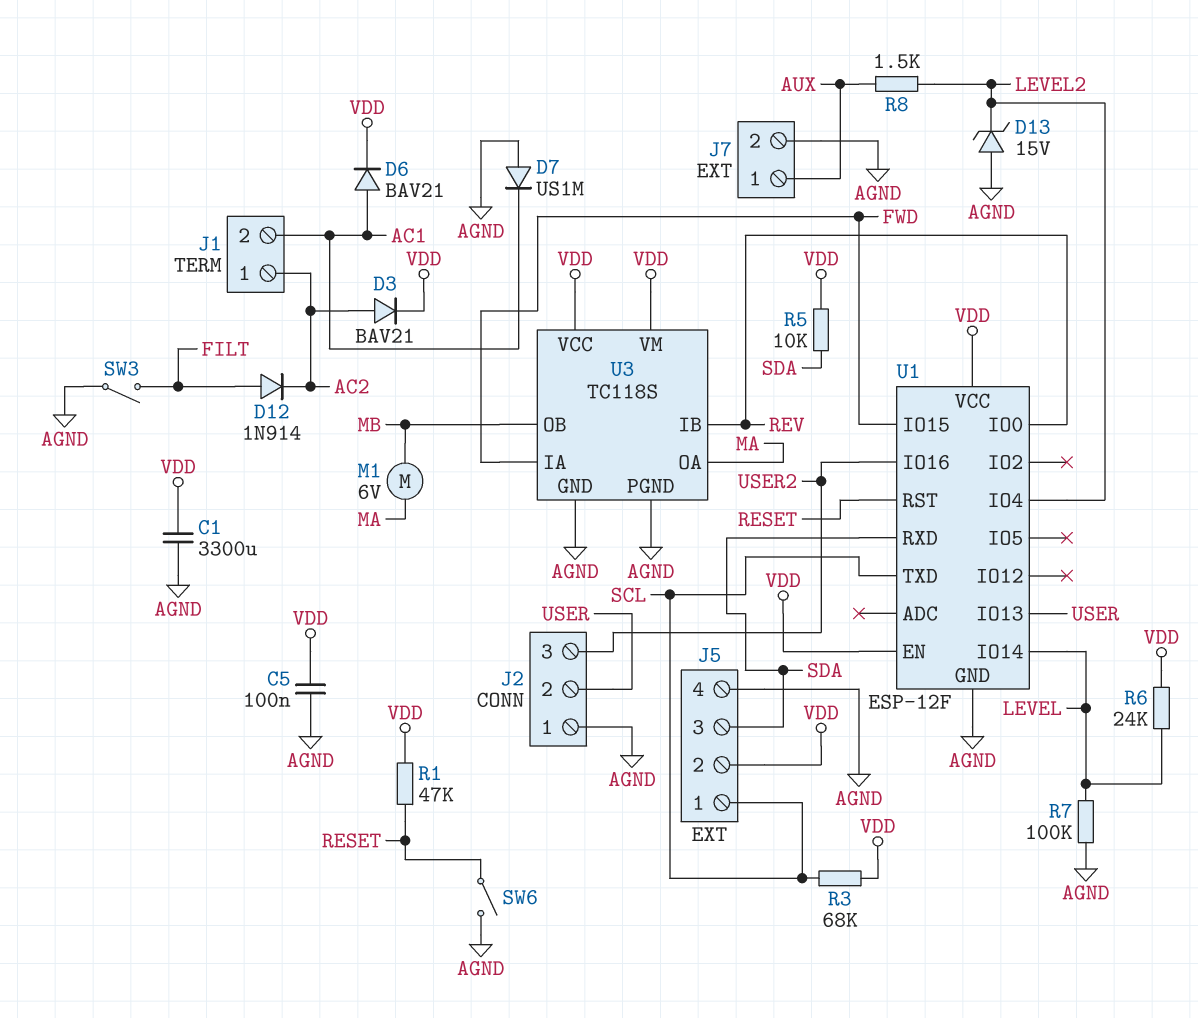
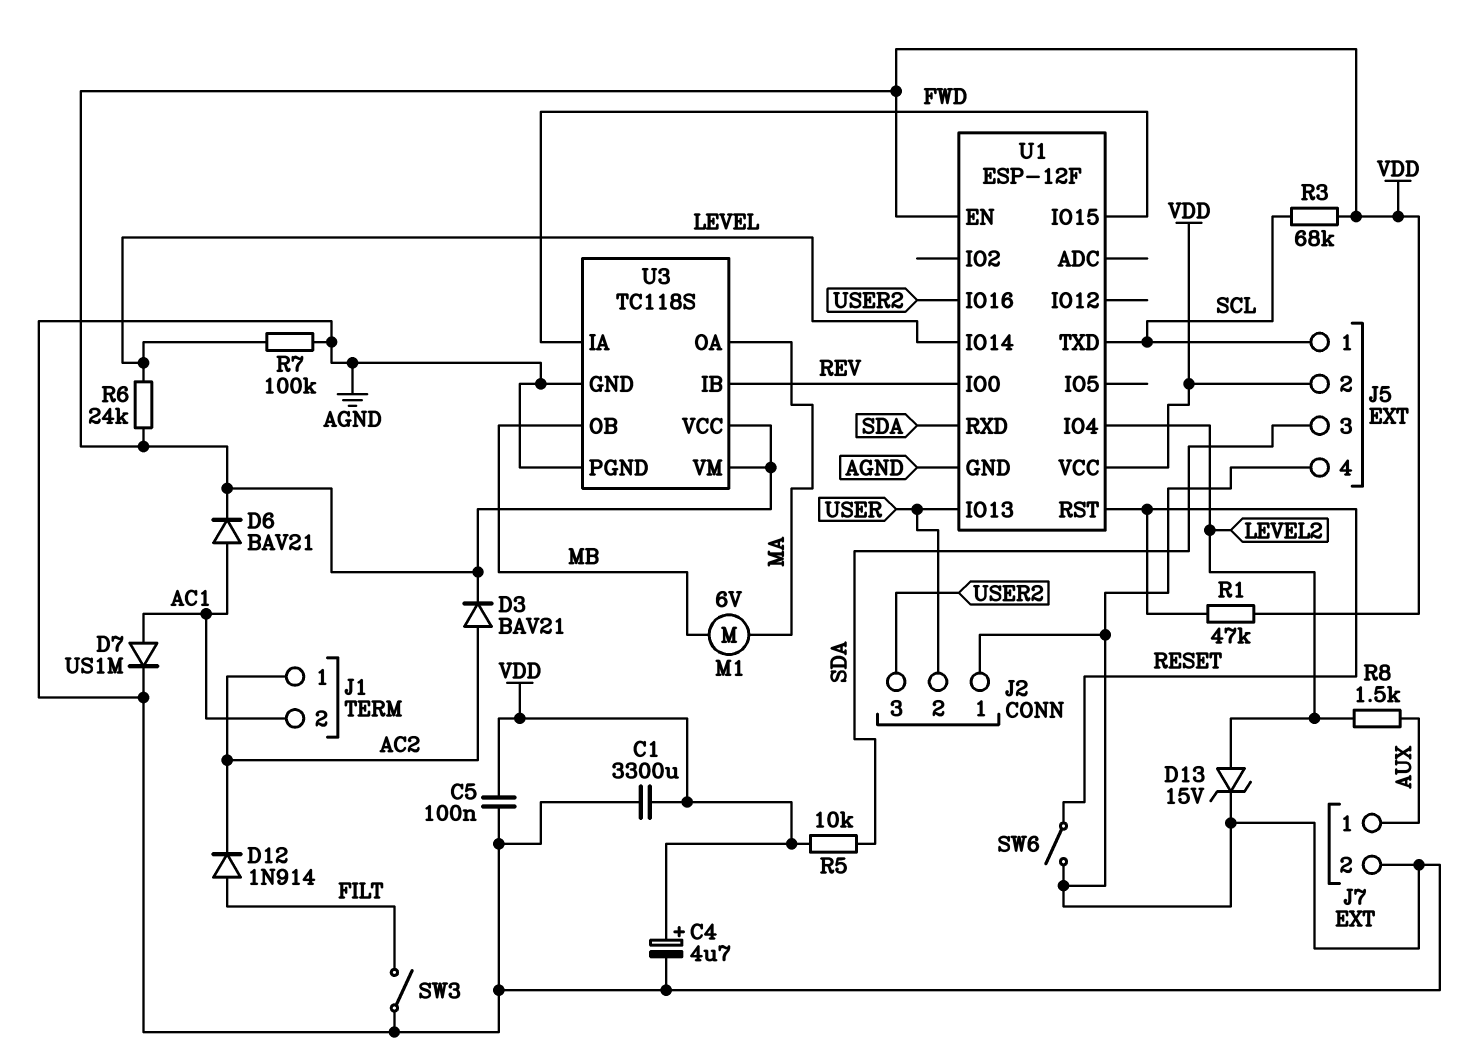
C4: none -> 4.7uF (plus VDD, minus AGND)
D7: diode US1M (A AGND, K AC1) -> diode US1M (A AC1, K AGND)
D13: zener 15V (A AGND, K LEVEL2) -> zener 15V (A LEVEL2, K AGND)

